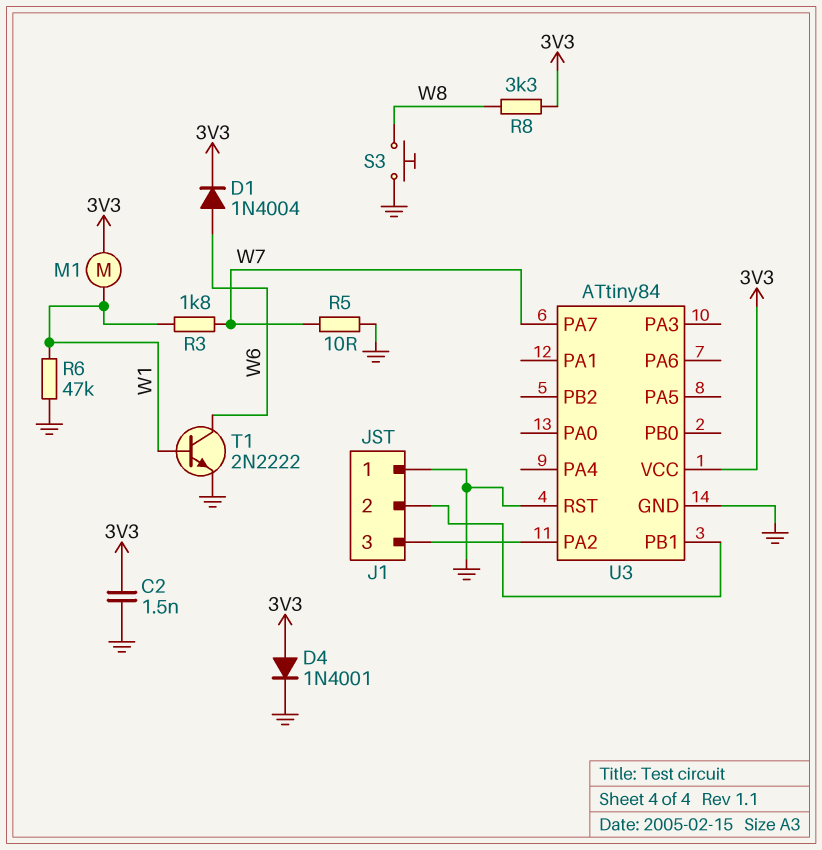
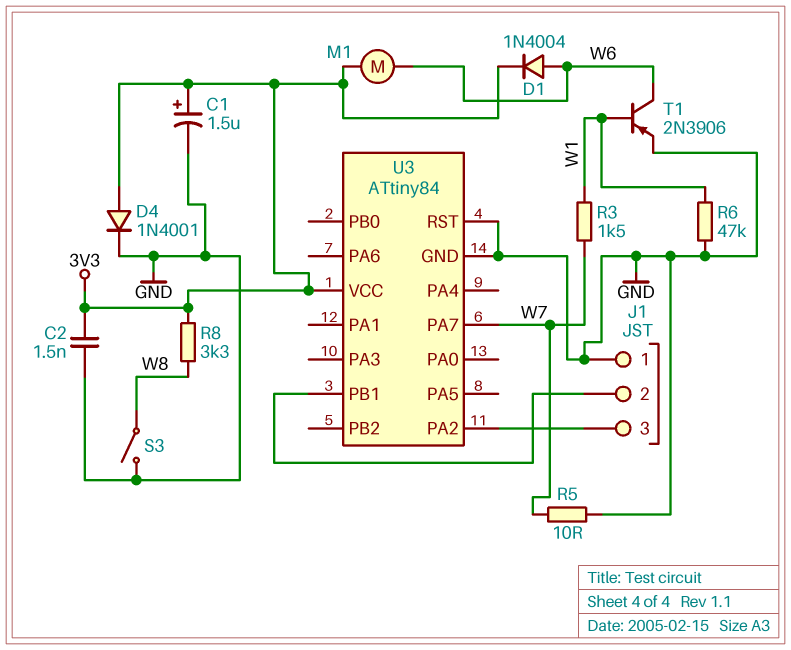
C1: none -> 1.5uF (plus 3V3, minus GND)
M1: motor (3V3, W1) -> motor (3V3, W6)
R3: 1.8k (W1, W7) -> 1.5k (W1, W7)
S3: button (GND, W8) -> switch (GND, W8)
T1: NPN 2N2222 (B W1, C W6, E GND) -> PNP 2N3906 (B W1, C W6, E GND)

